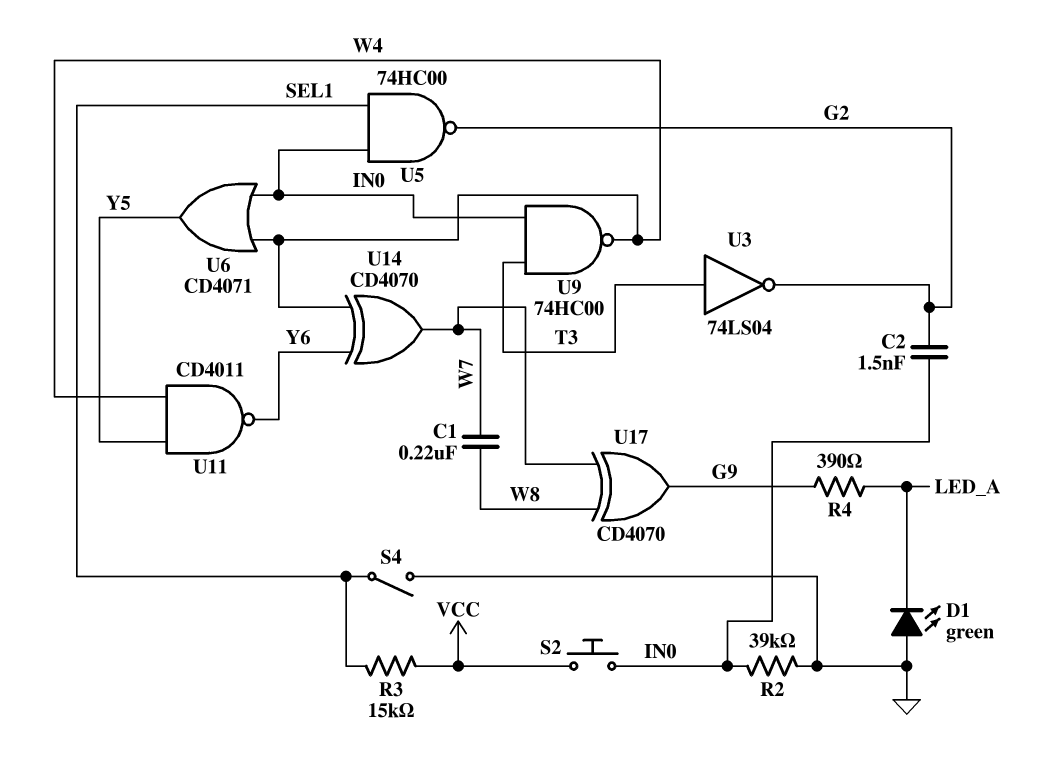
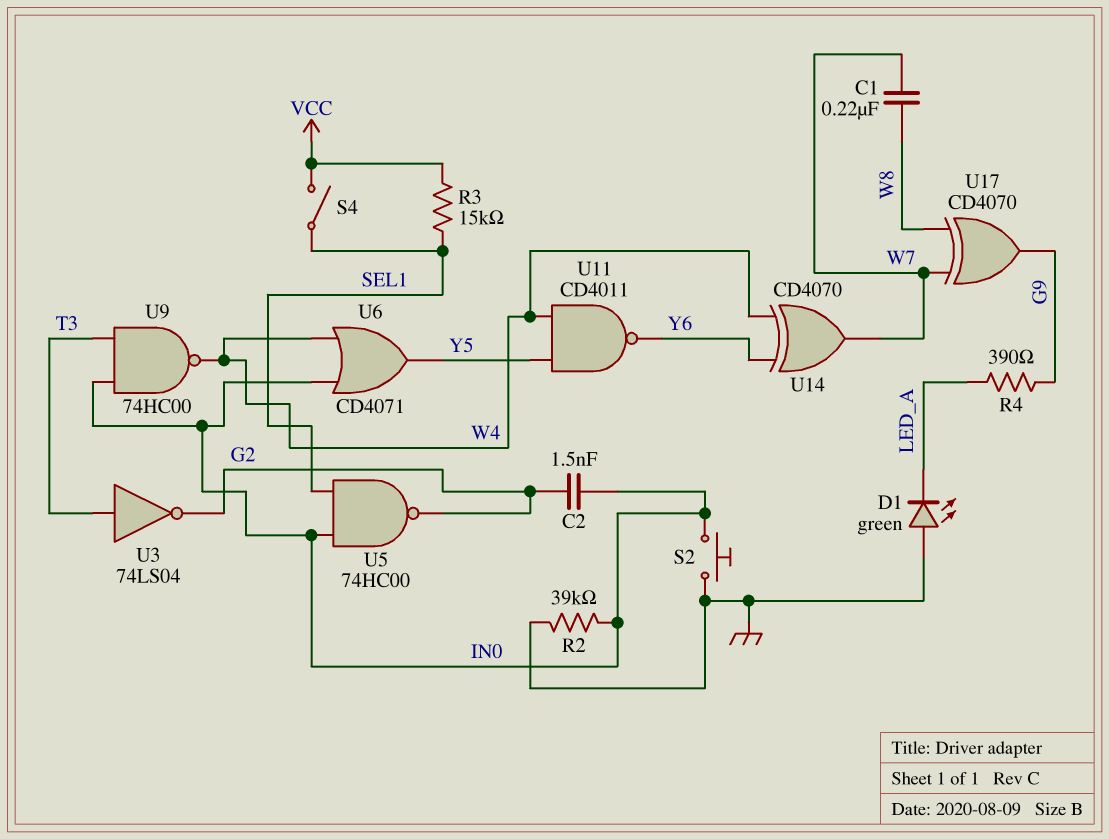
S2: button (IN0, VCC) -> button (GND, IN0)
S4: switch (GND, SEL1) -> switch (SEL1, VCC)

